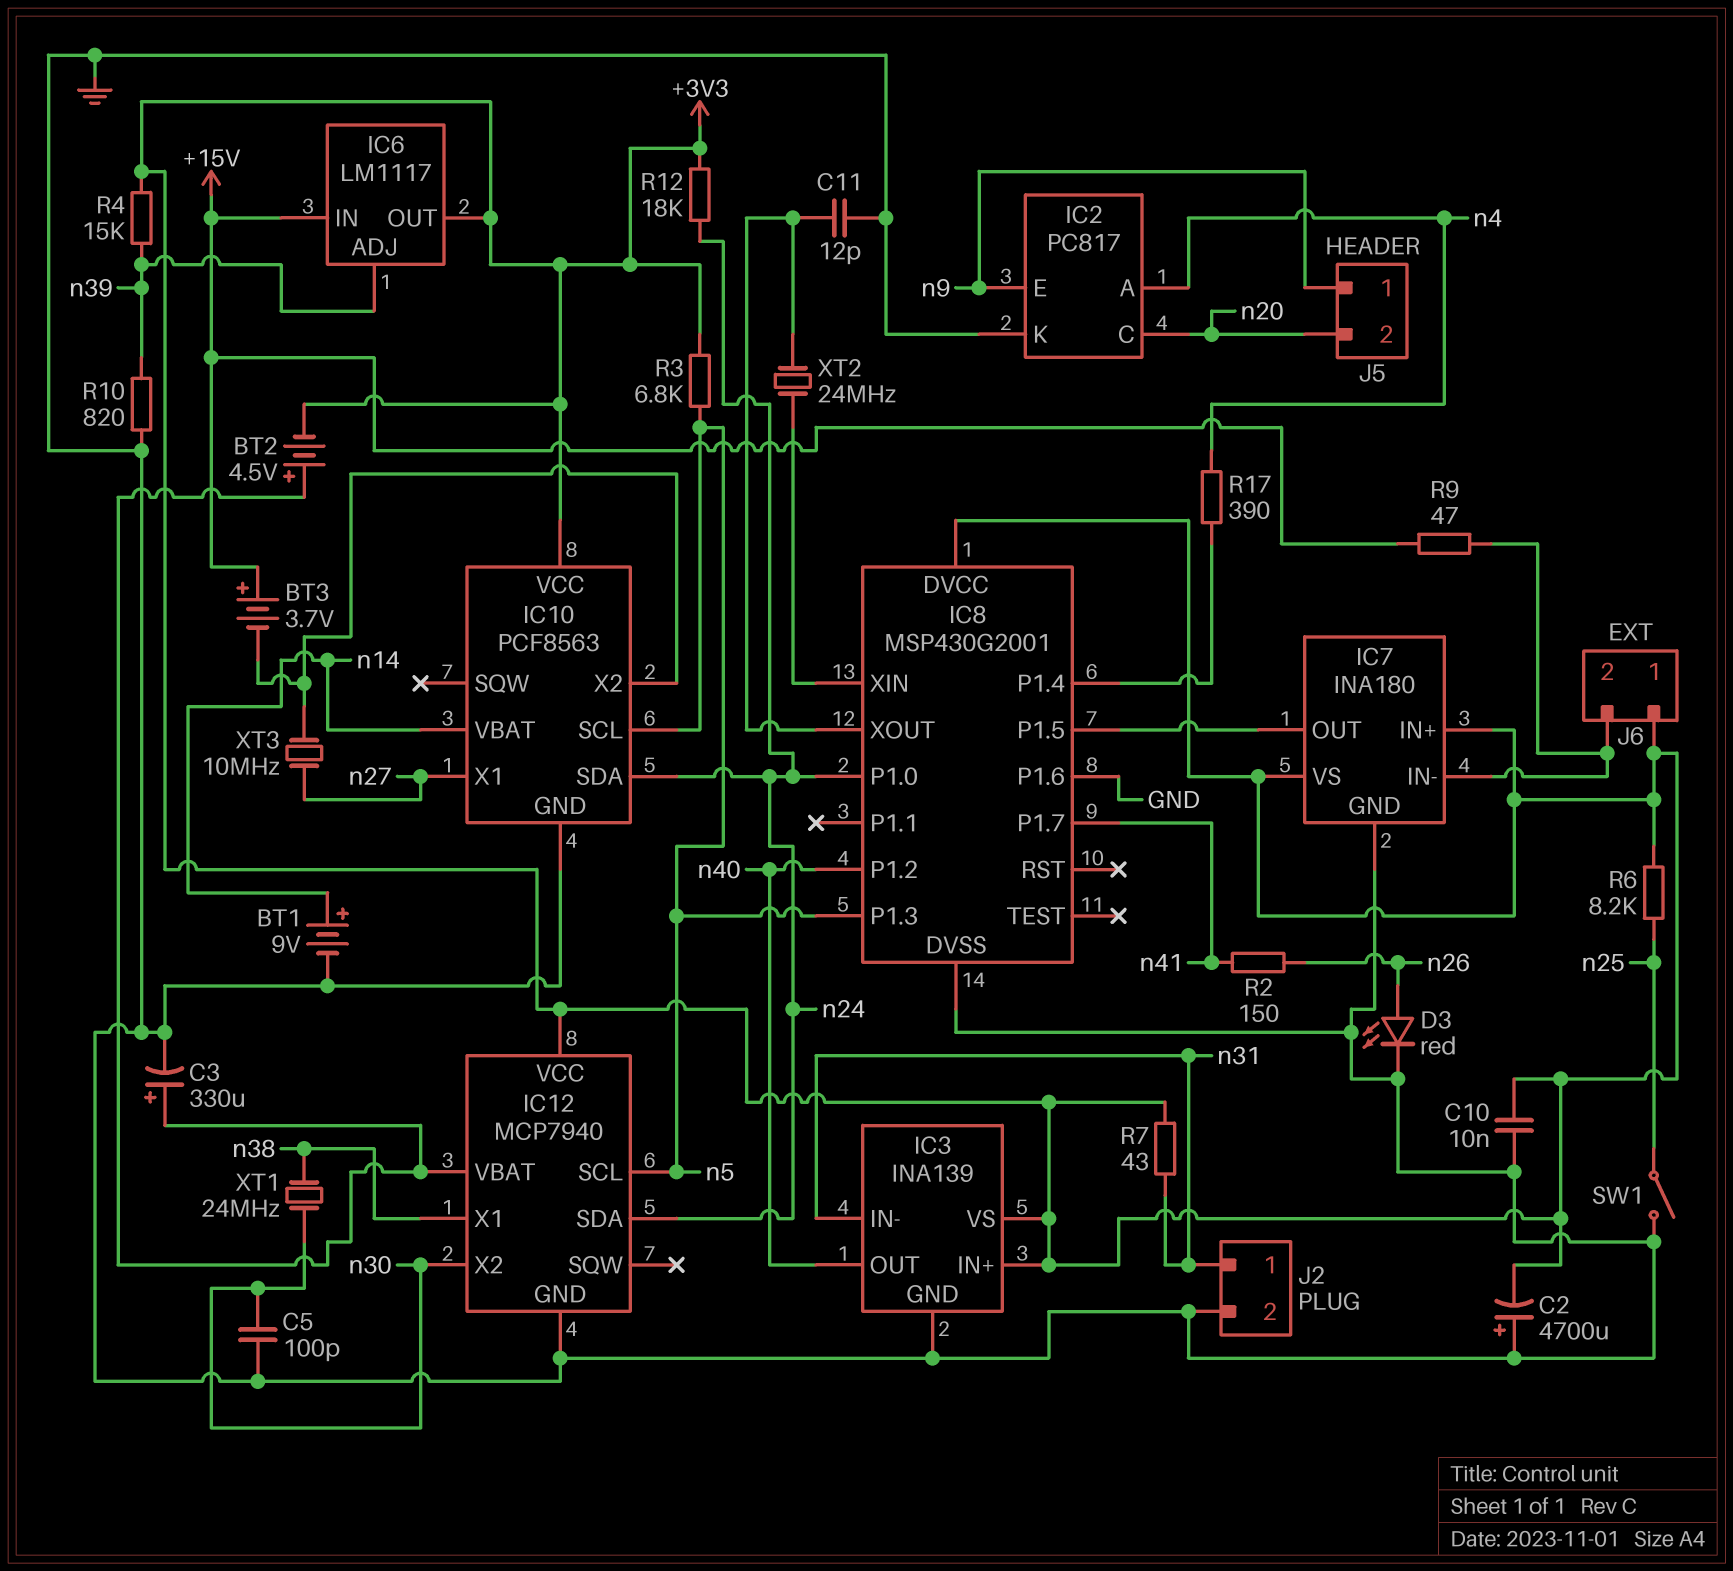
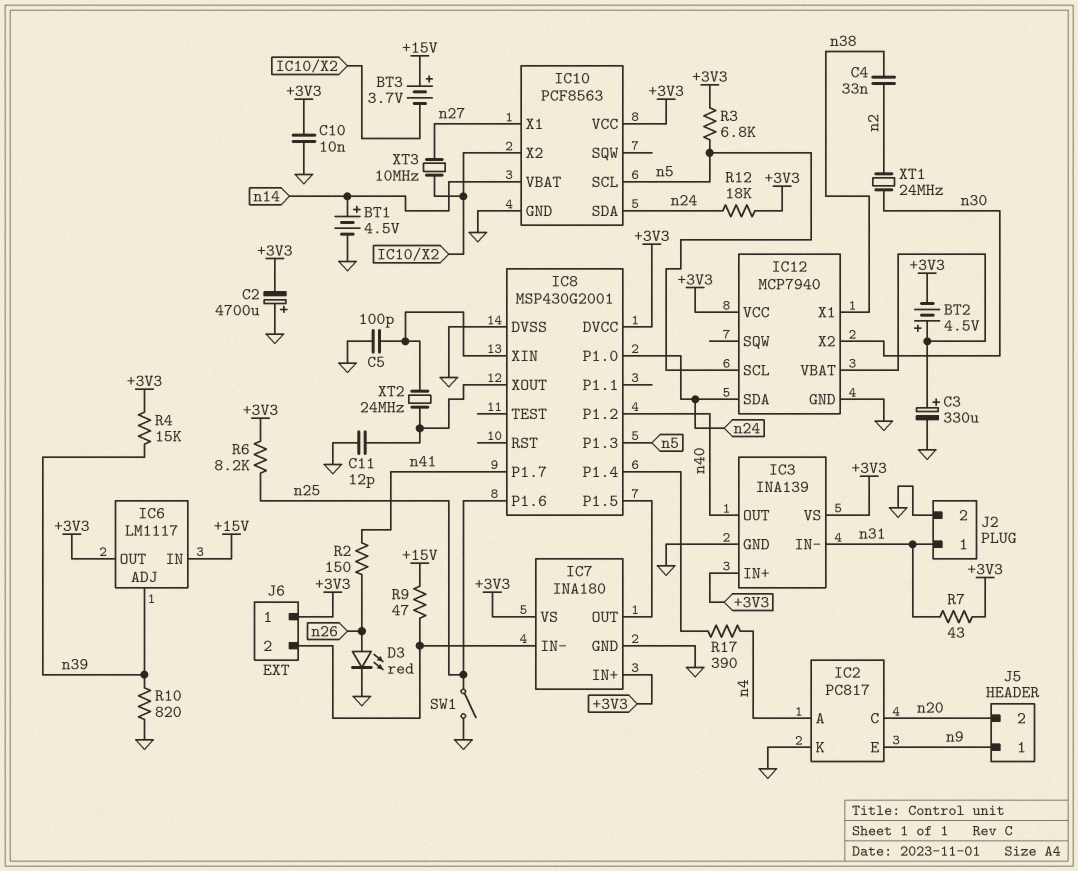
BT1: 9V (plus n14, minus GND) -> 4.5V (plus n14, minus GND)
C4: none -> 33nF (n2, n38)
C5: 100pF (GND, n30) -> 100pF (GND, IC8/XIN)
IC8 pin P1.6: GND -> n25
XT1: 24MHz (n30, n38) -> 24MHz (n2, n30)

